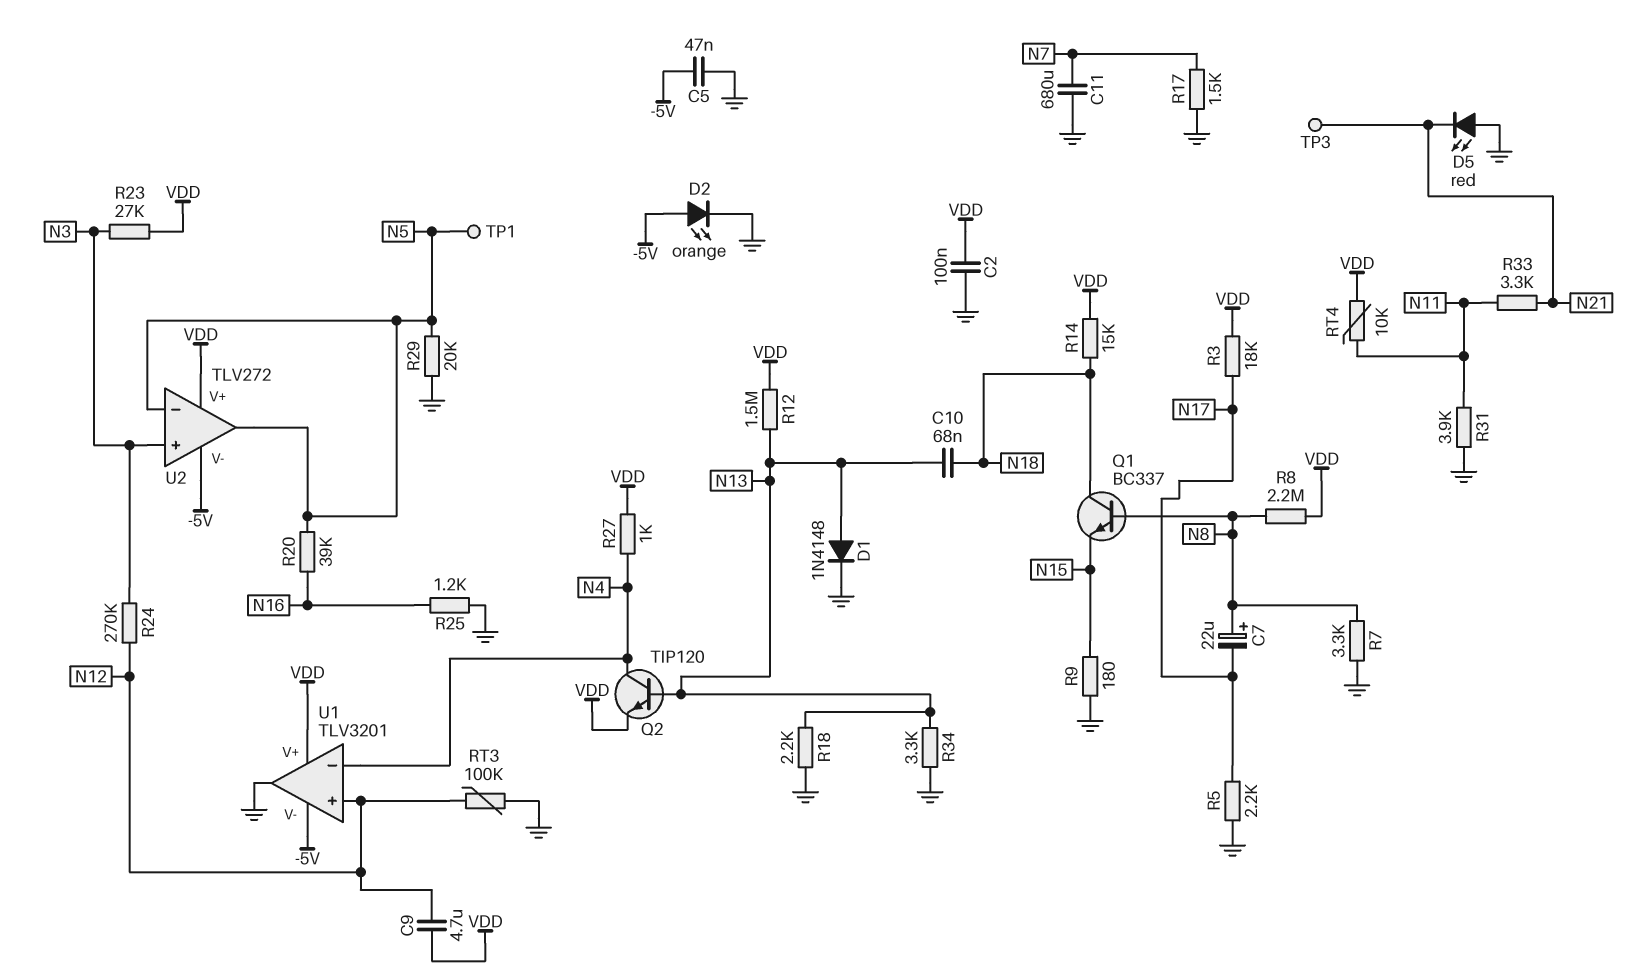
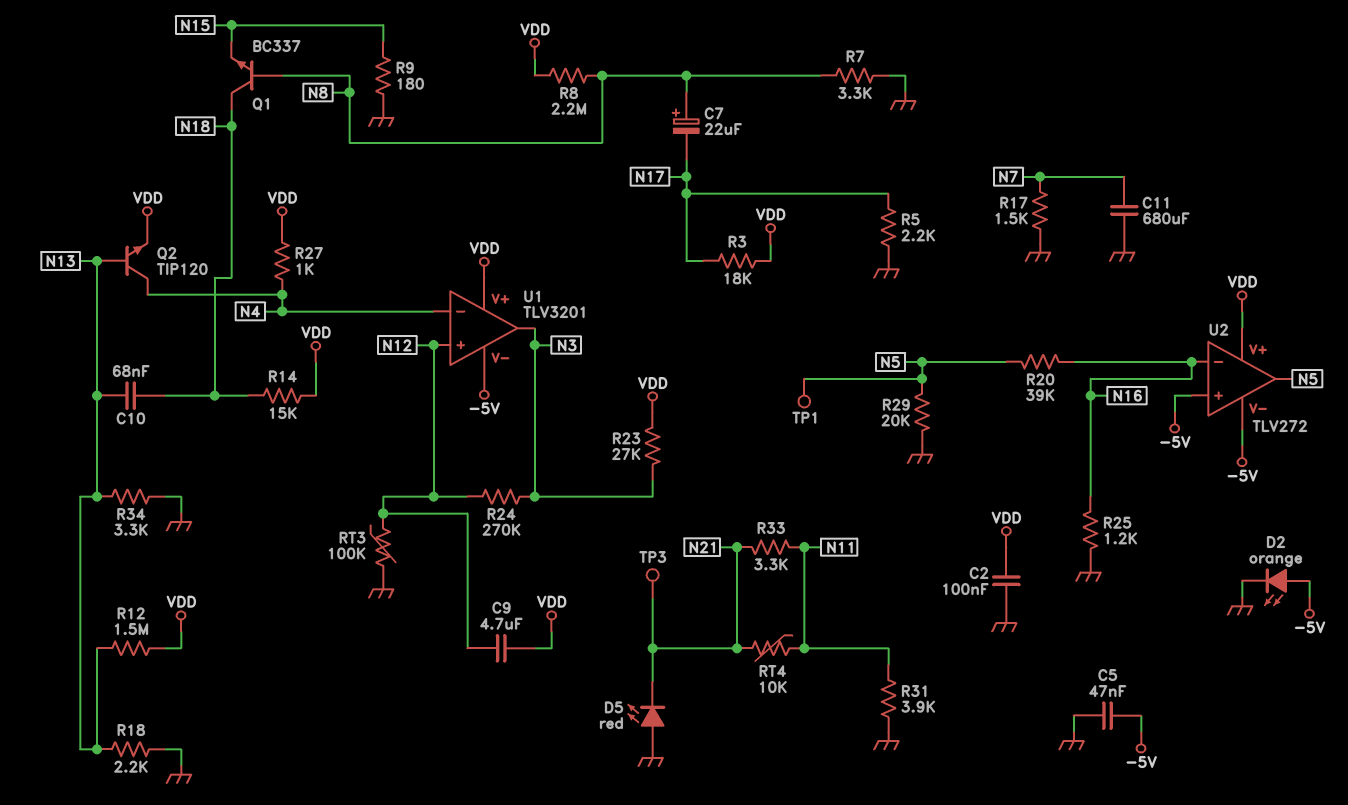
D1: diode 1N4148 (A N13, K GND) -> none
RT4: 10k (N11, VDD) -> 10k (N11, N21)
U1 pin out: GND -> N3
U2 pin in+: N3 -> -5V
U2 pin in-: N5 -> N16

